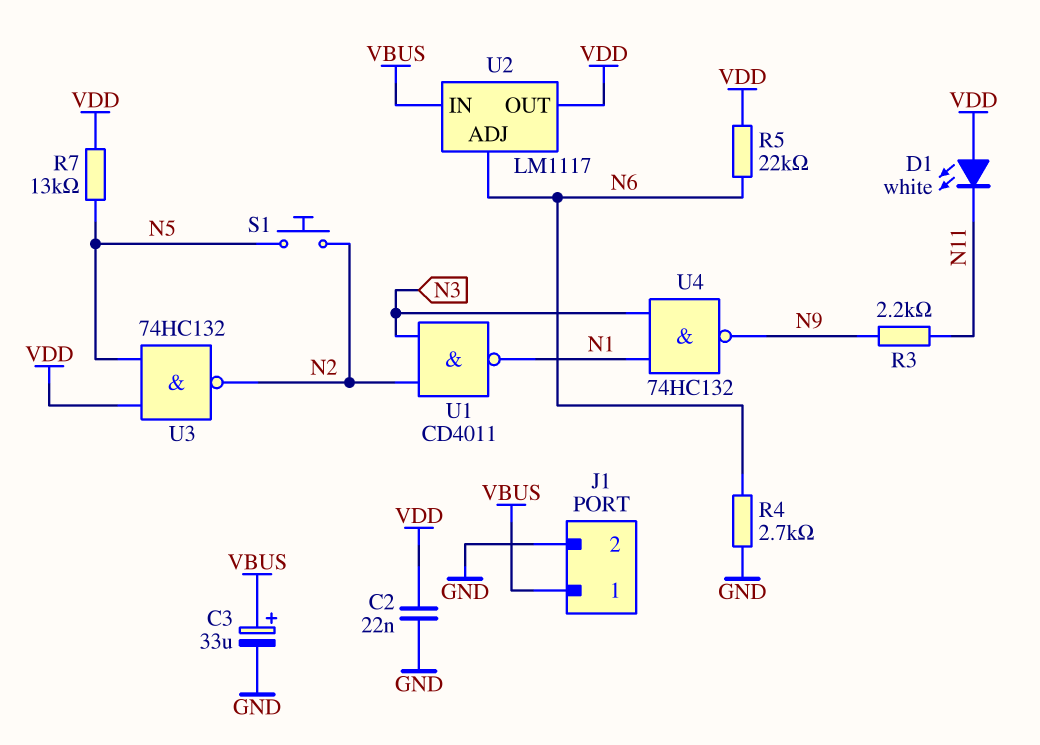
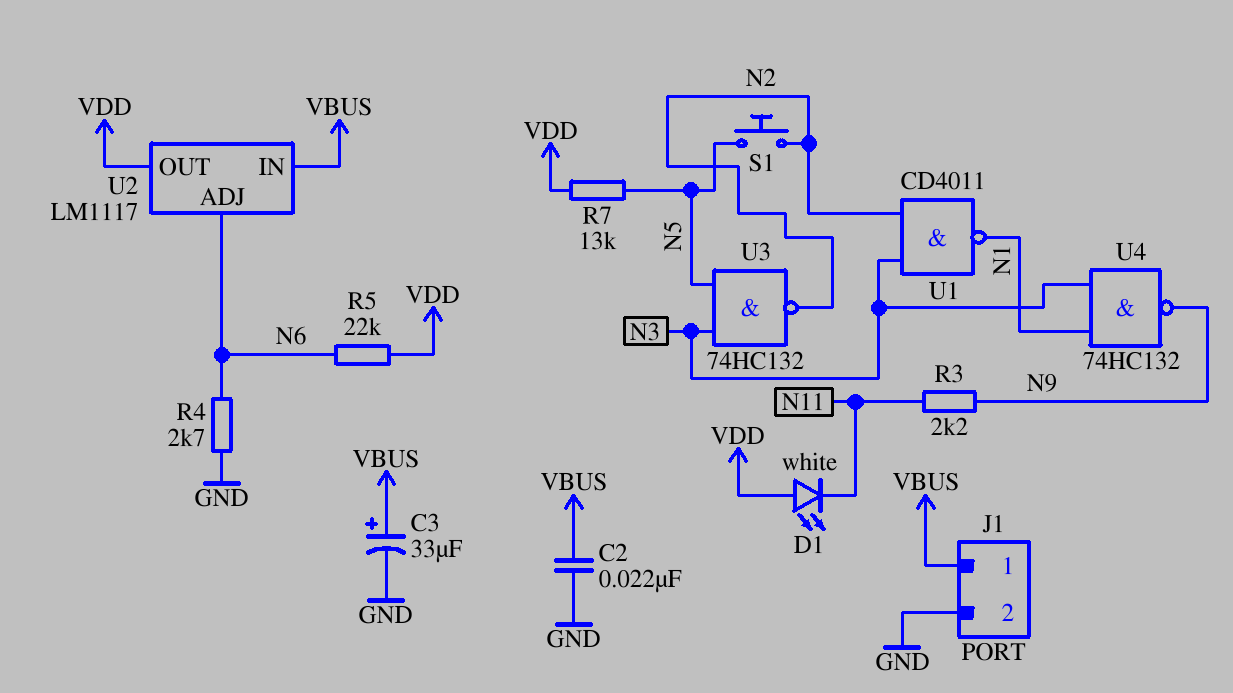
C2: 22nF (GND, VDD) -> 22nF (GND, VBUS)
U3: NAND 74HC132 (in N5, in VDD, out N2) -> NAND 74HC132 (in N3, in N5, out N2)

